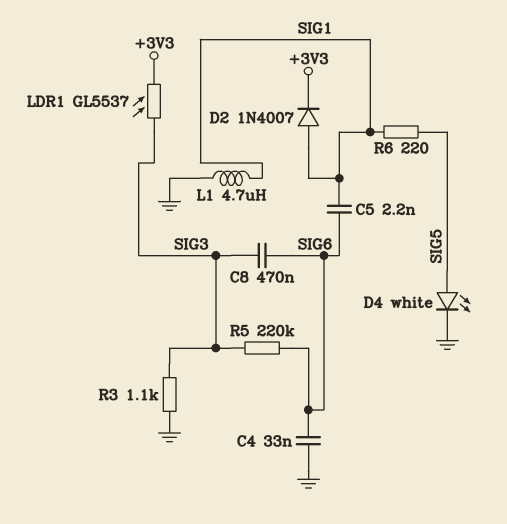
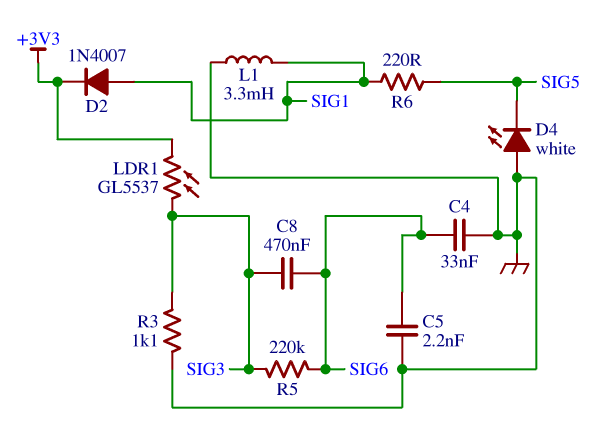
C5: 2.2nF (SIG1, SIG6) -> 2.2nF (GND, SIG6)
D4: LED white (A SIG5, K GND) -> LED white (A GND, K SIG5)
L1: 4.7uH (GND, SIG1) -> 3.3mH (GND, SIG1)

